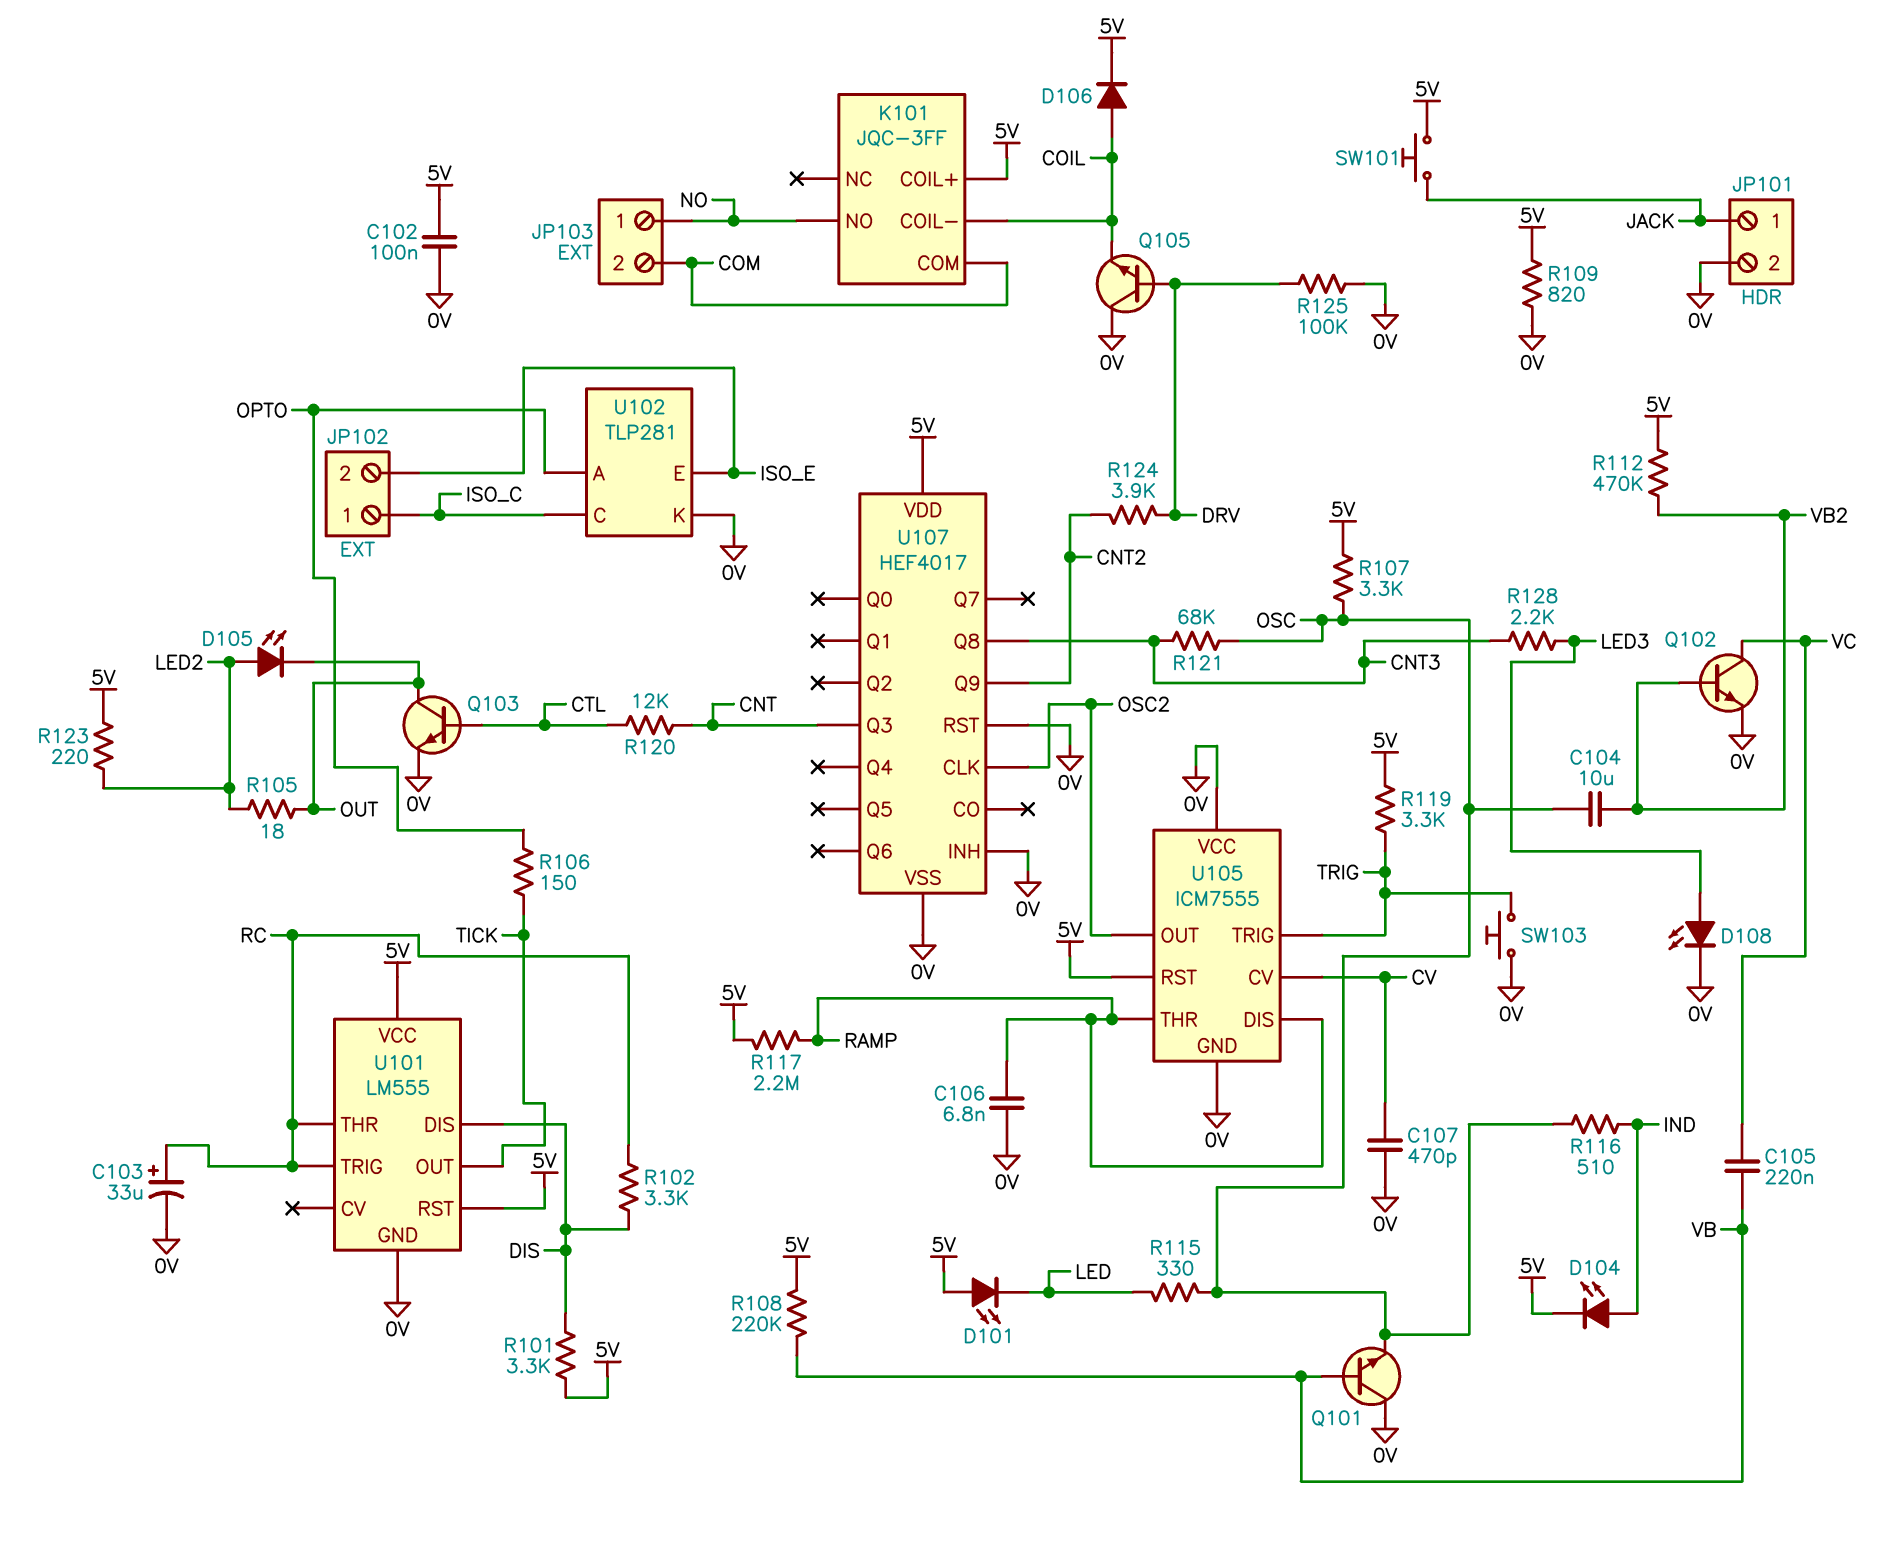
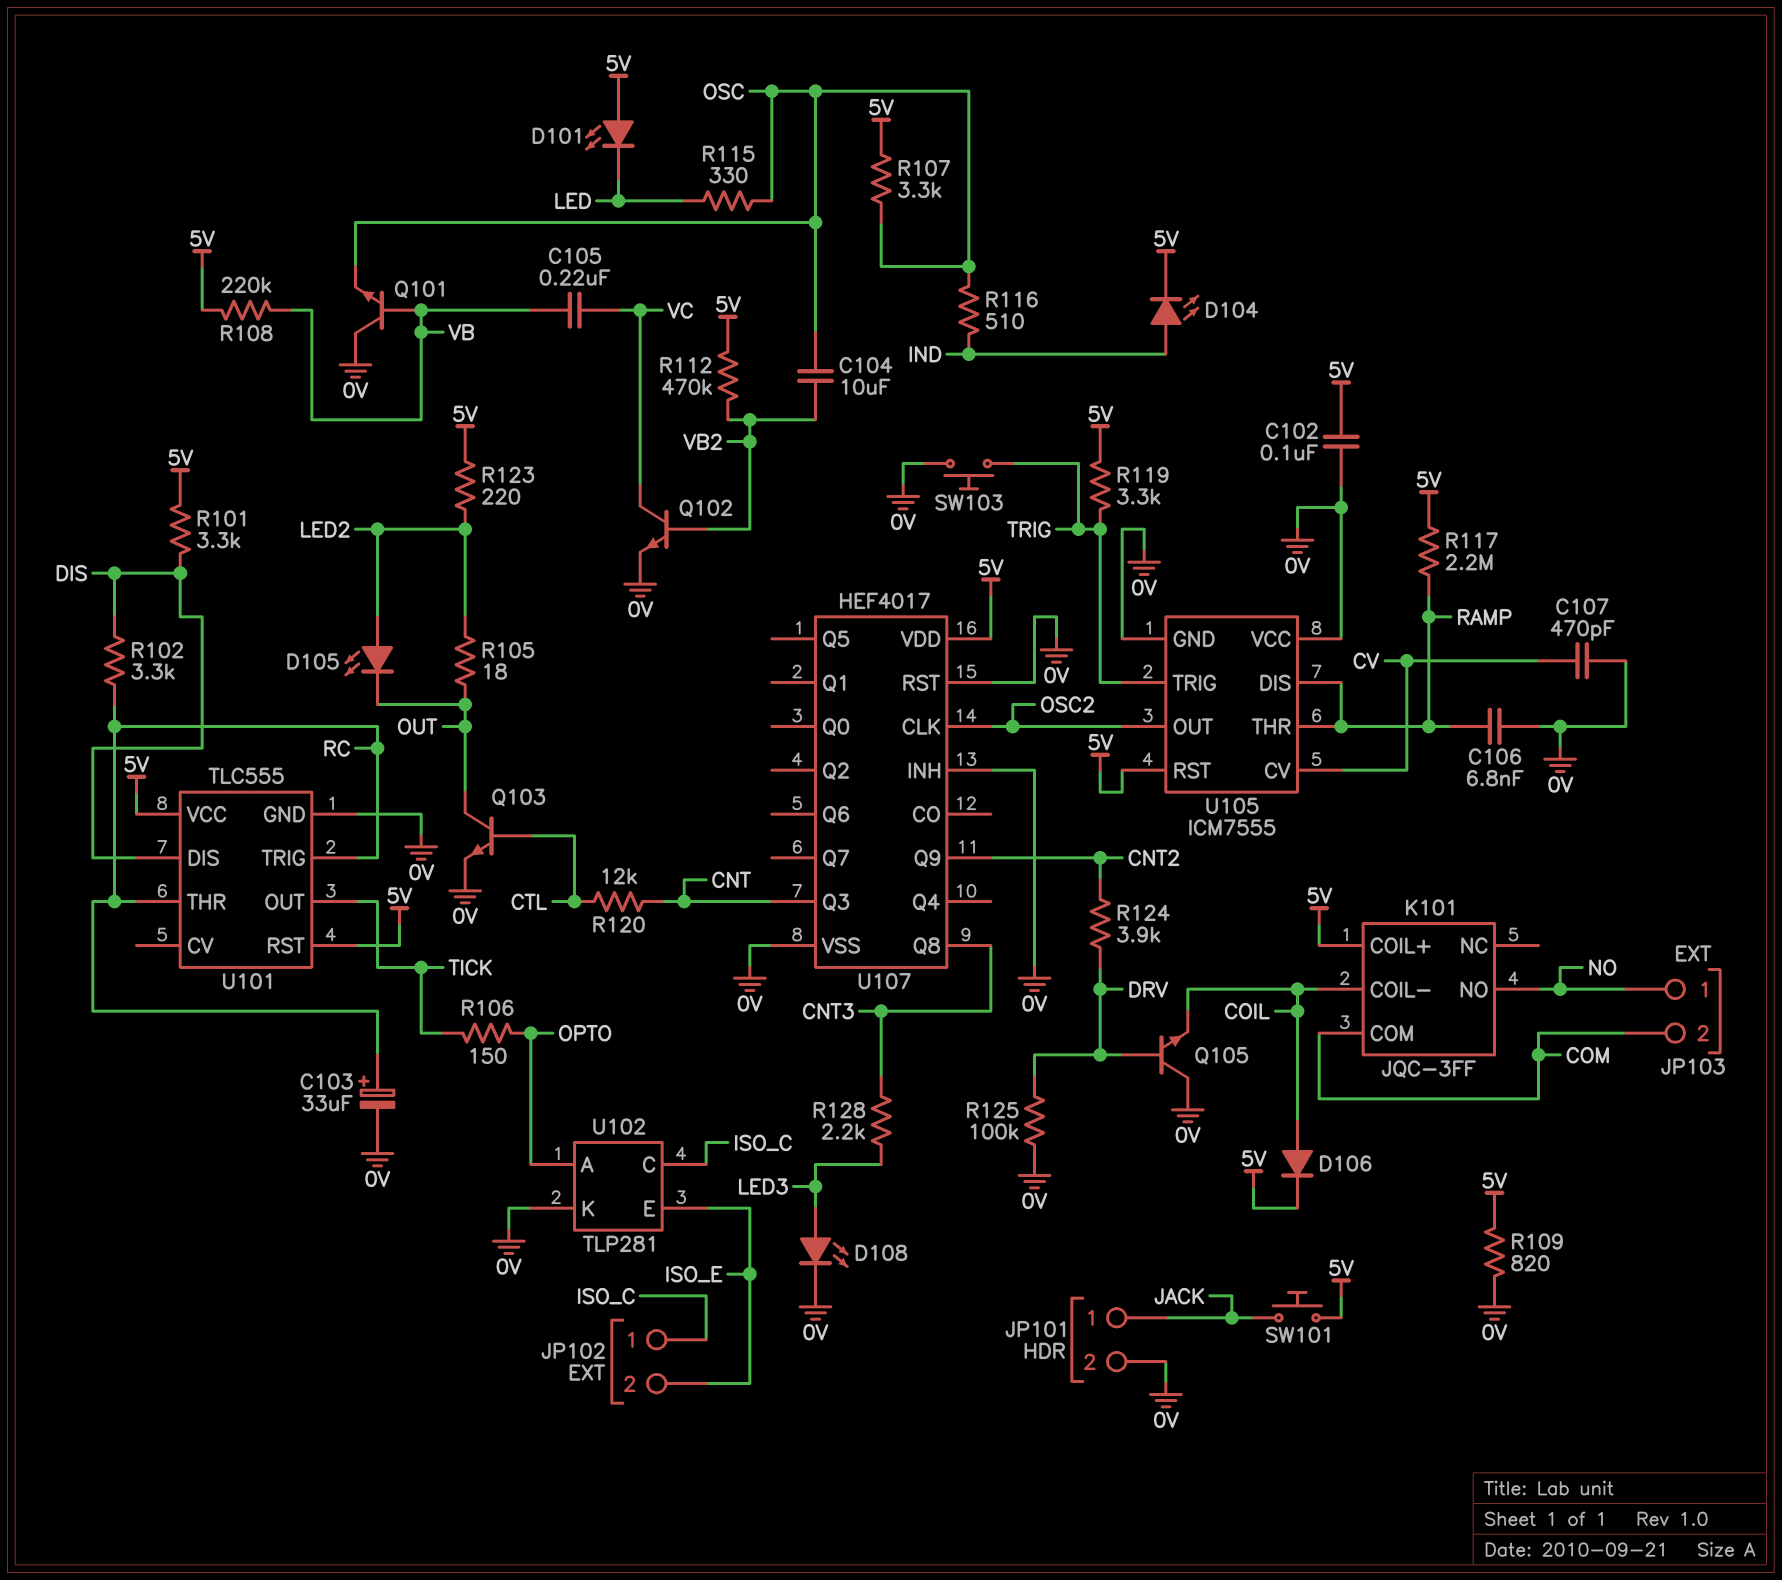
R121: 68k (CNT3, OSC) -> none
U101: LM555 -> TLC555

